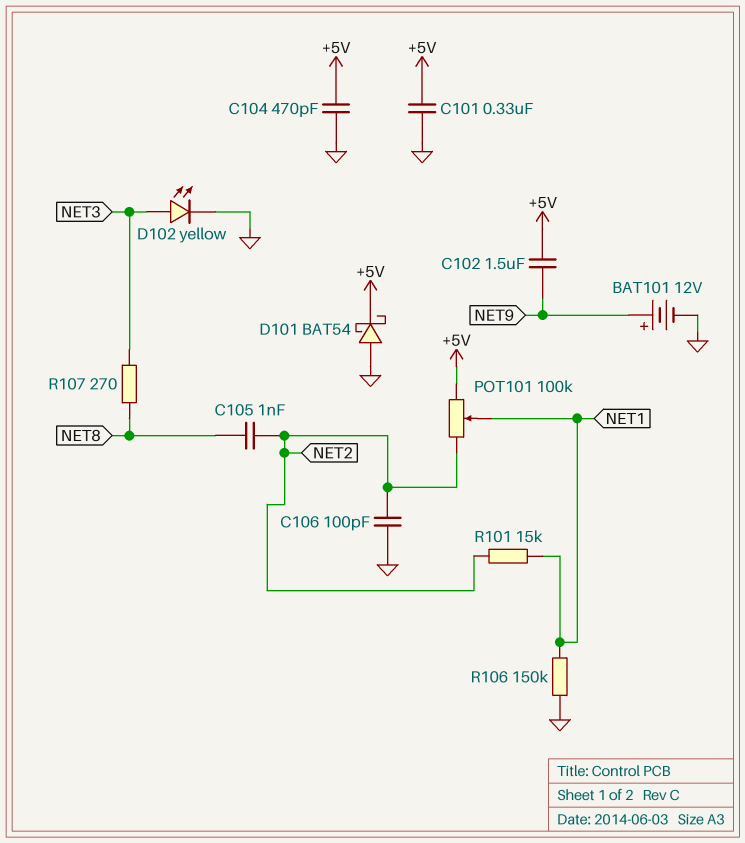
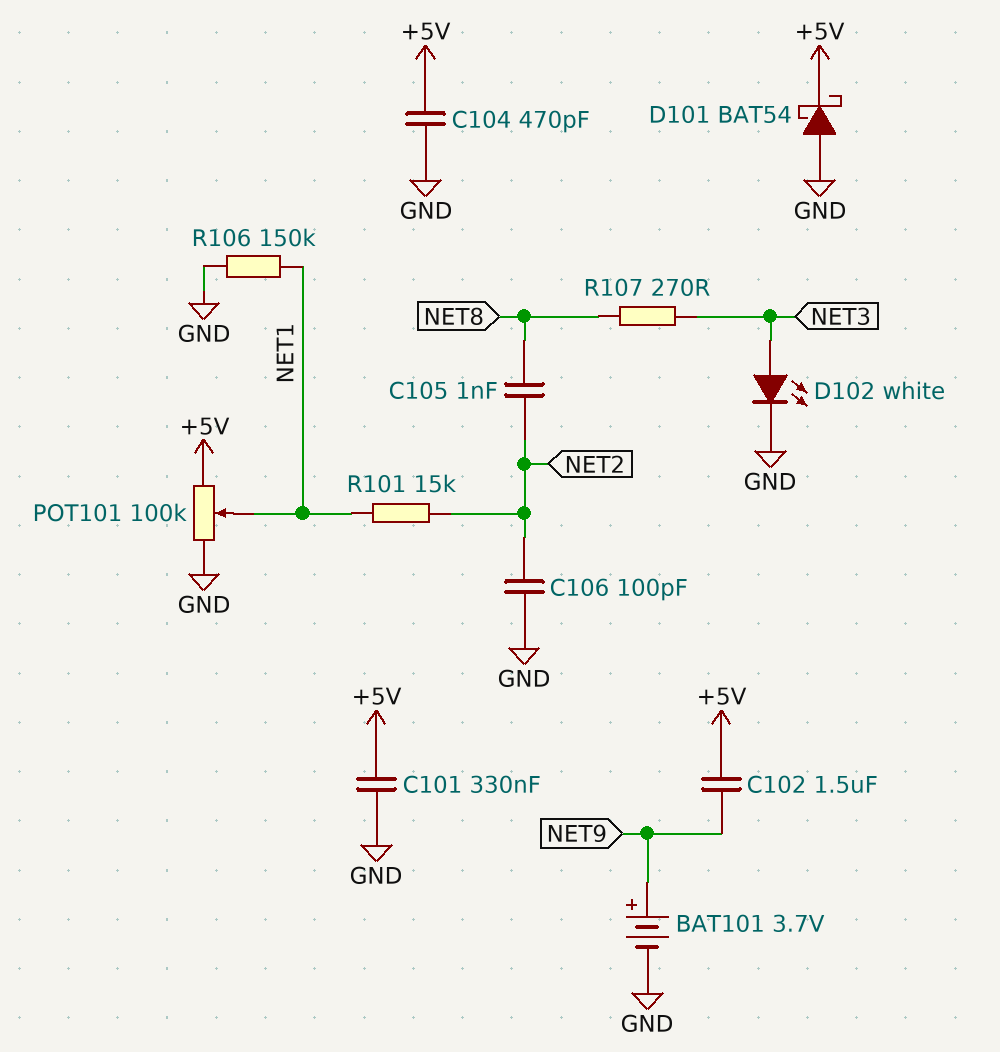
BAT101: 12V (plus NET9, minus GND) -> 3.7V (plus NET9, minus GND)
D102: LED yellow (A NET3, K GND) -> LED white (A NET3, K GND)
POT101: 100k (+5V, NET2, wiper NET1) -> 100k (+5V, GND, wiper NET1)

